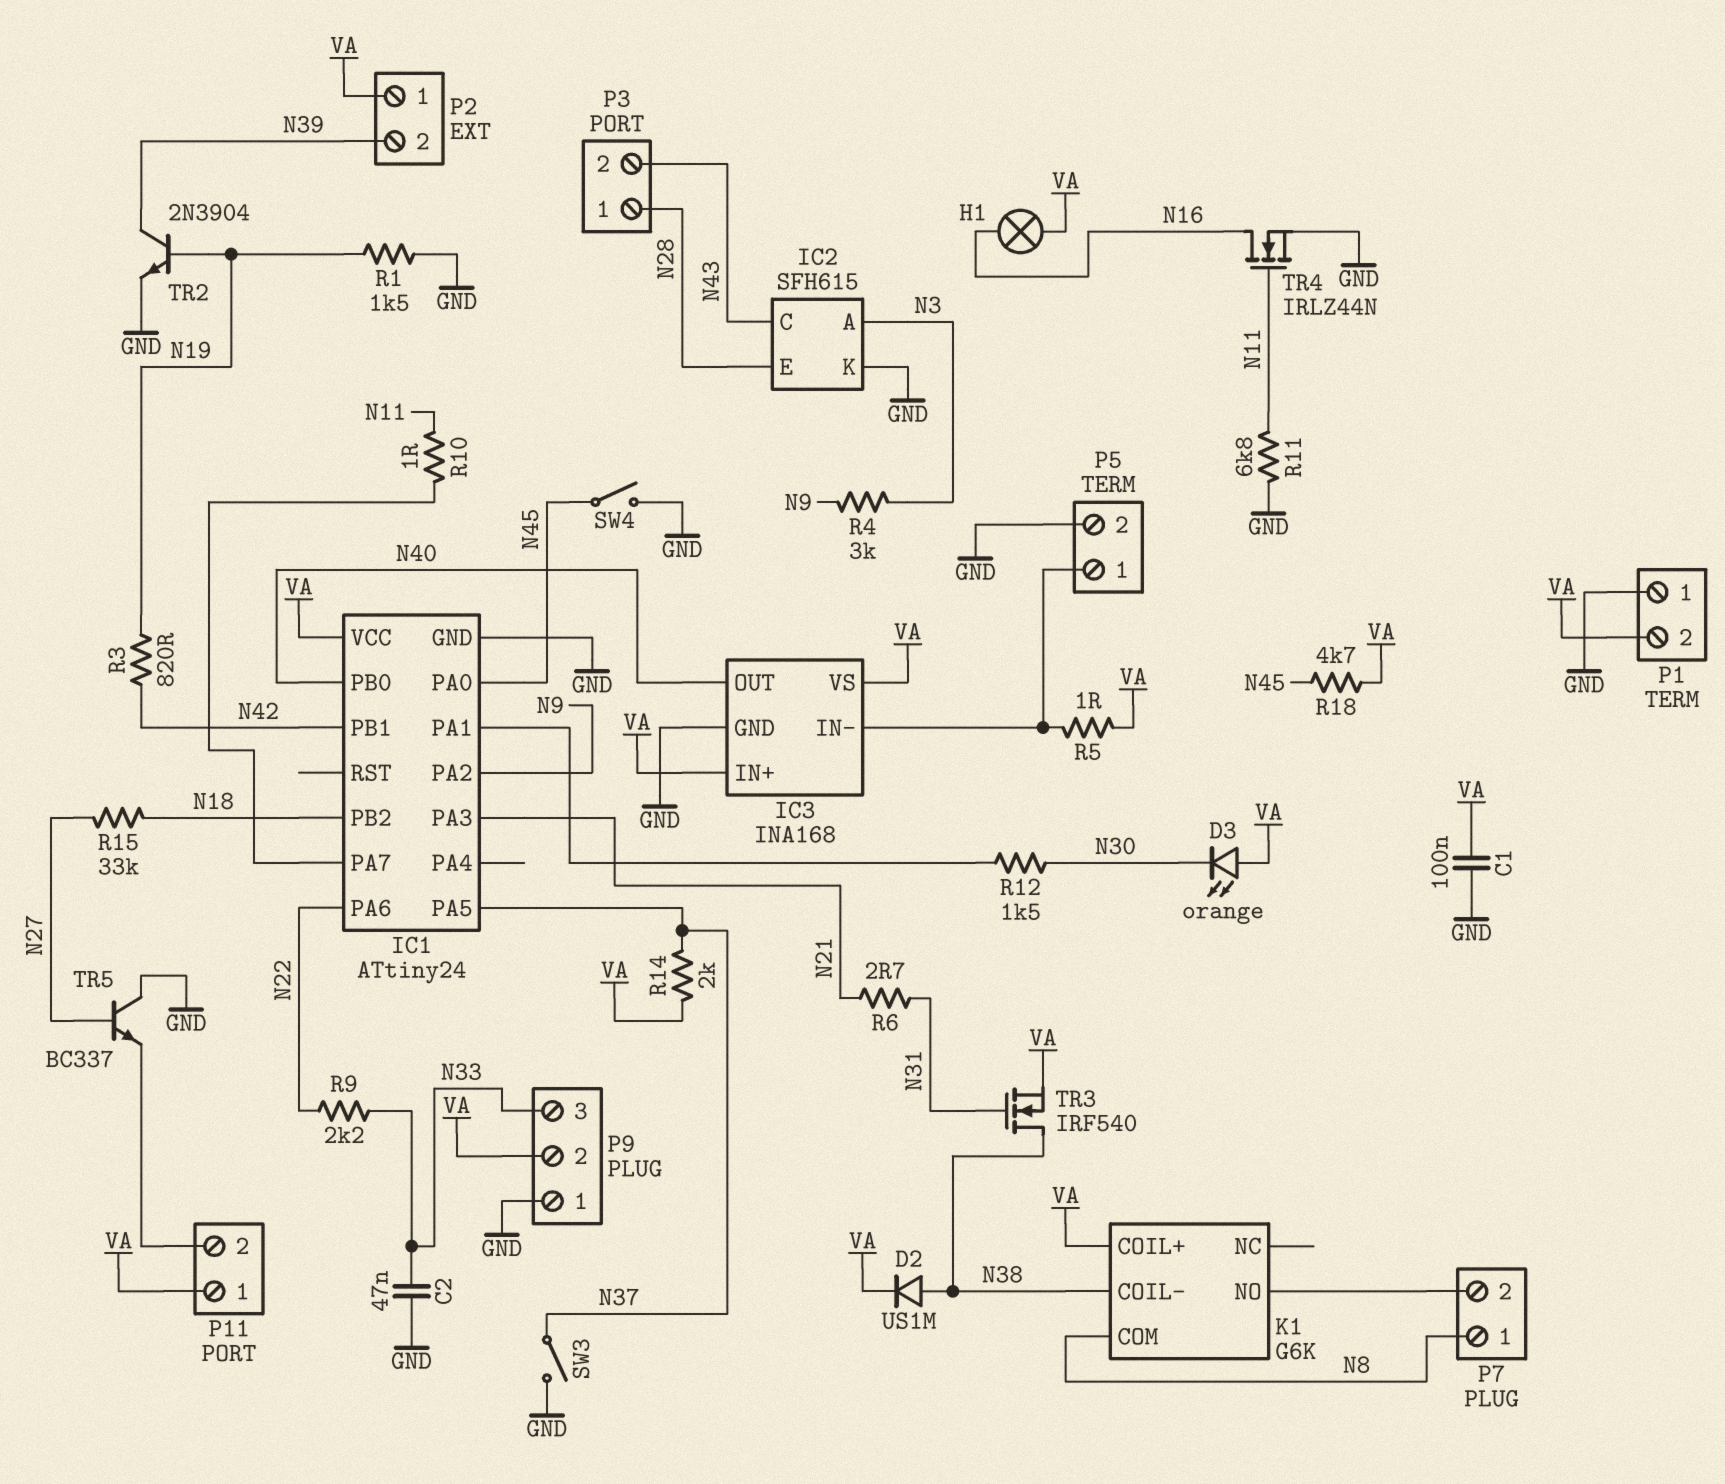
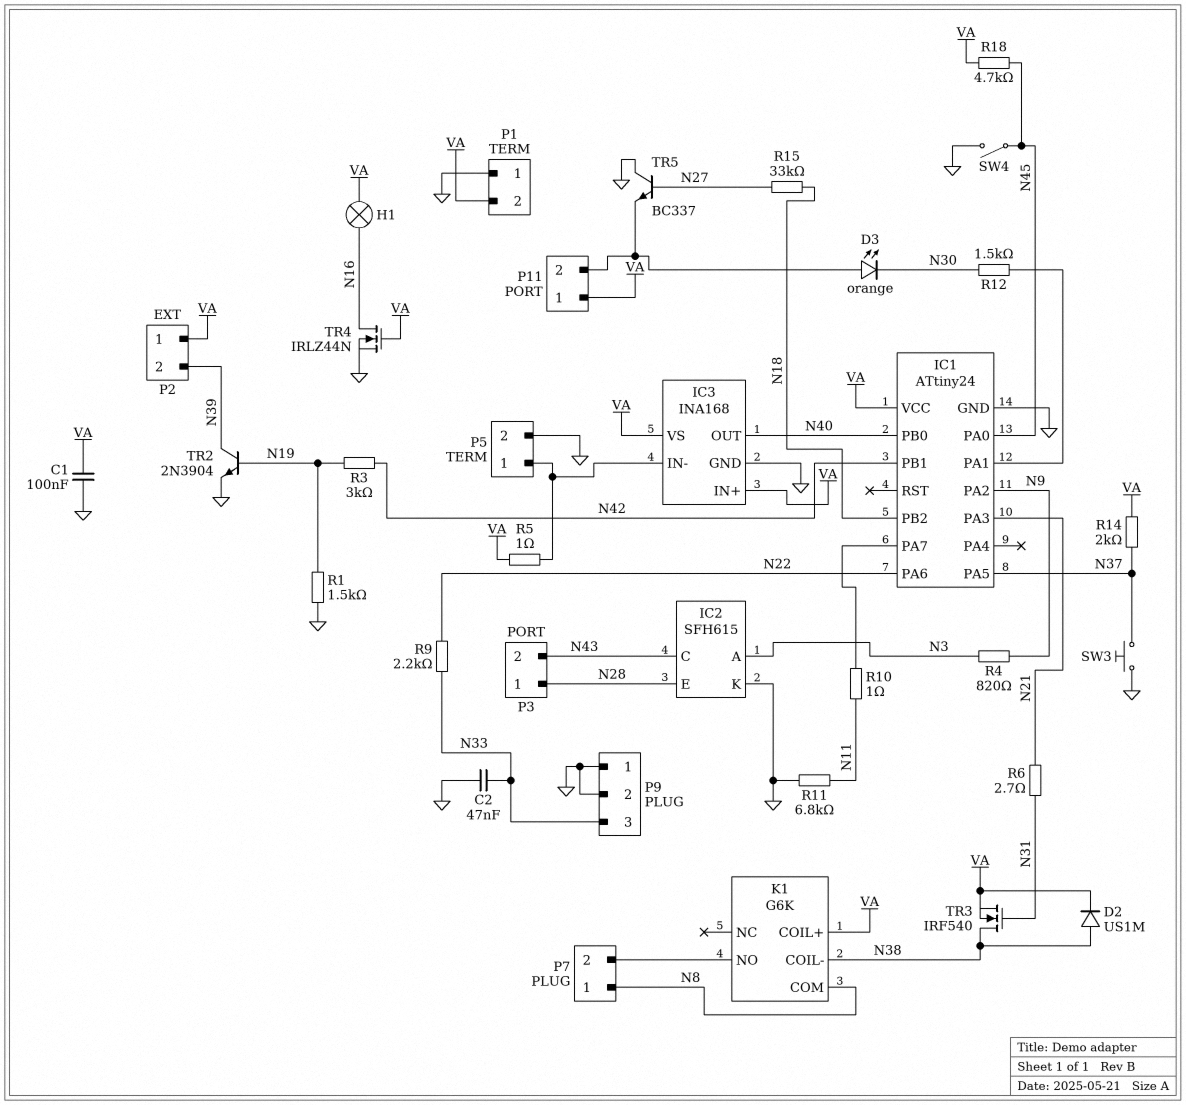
D3: LED orange (A VA, K N30) -> LED orange (A P11/2, K N30)
P9 pin 2: VA -> GND
R3: 820 (N19, N42) -> 3k (N19, N42)
R4: 3k (N3, N9) -> 820 (N3, N9)
SW3: switch (GND, N37) -> button (GND, N37)
TR4: NMOS IRLZ44N (G N11, D N16, S GND) -> NMOS IRLZ44N (G VA, D N16, S GND)

